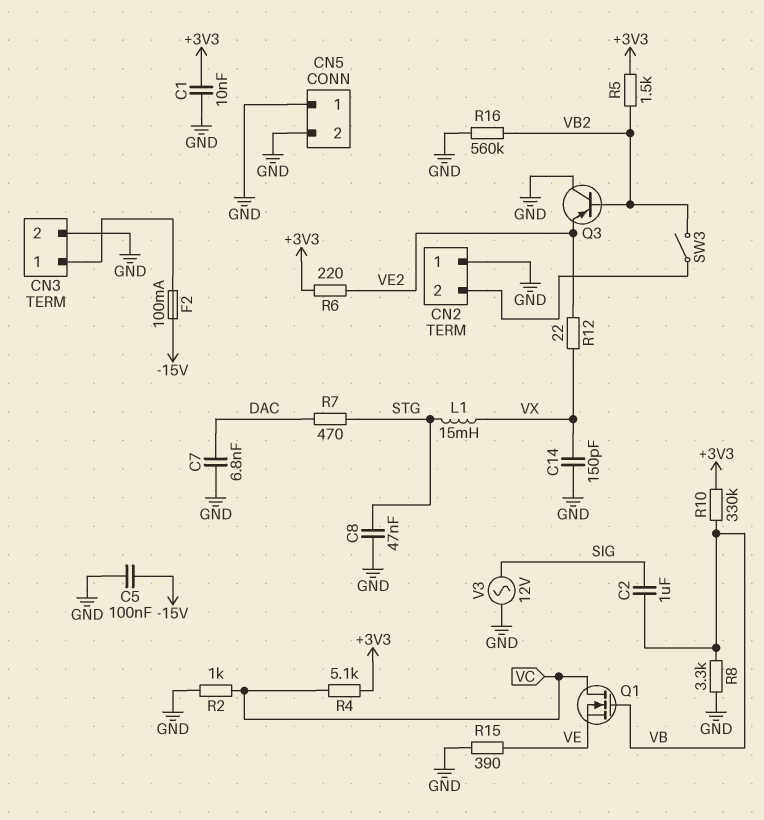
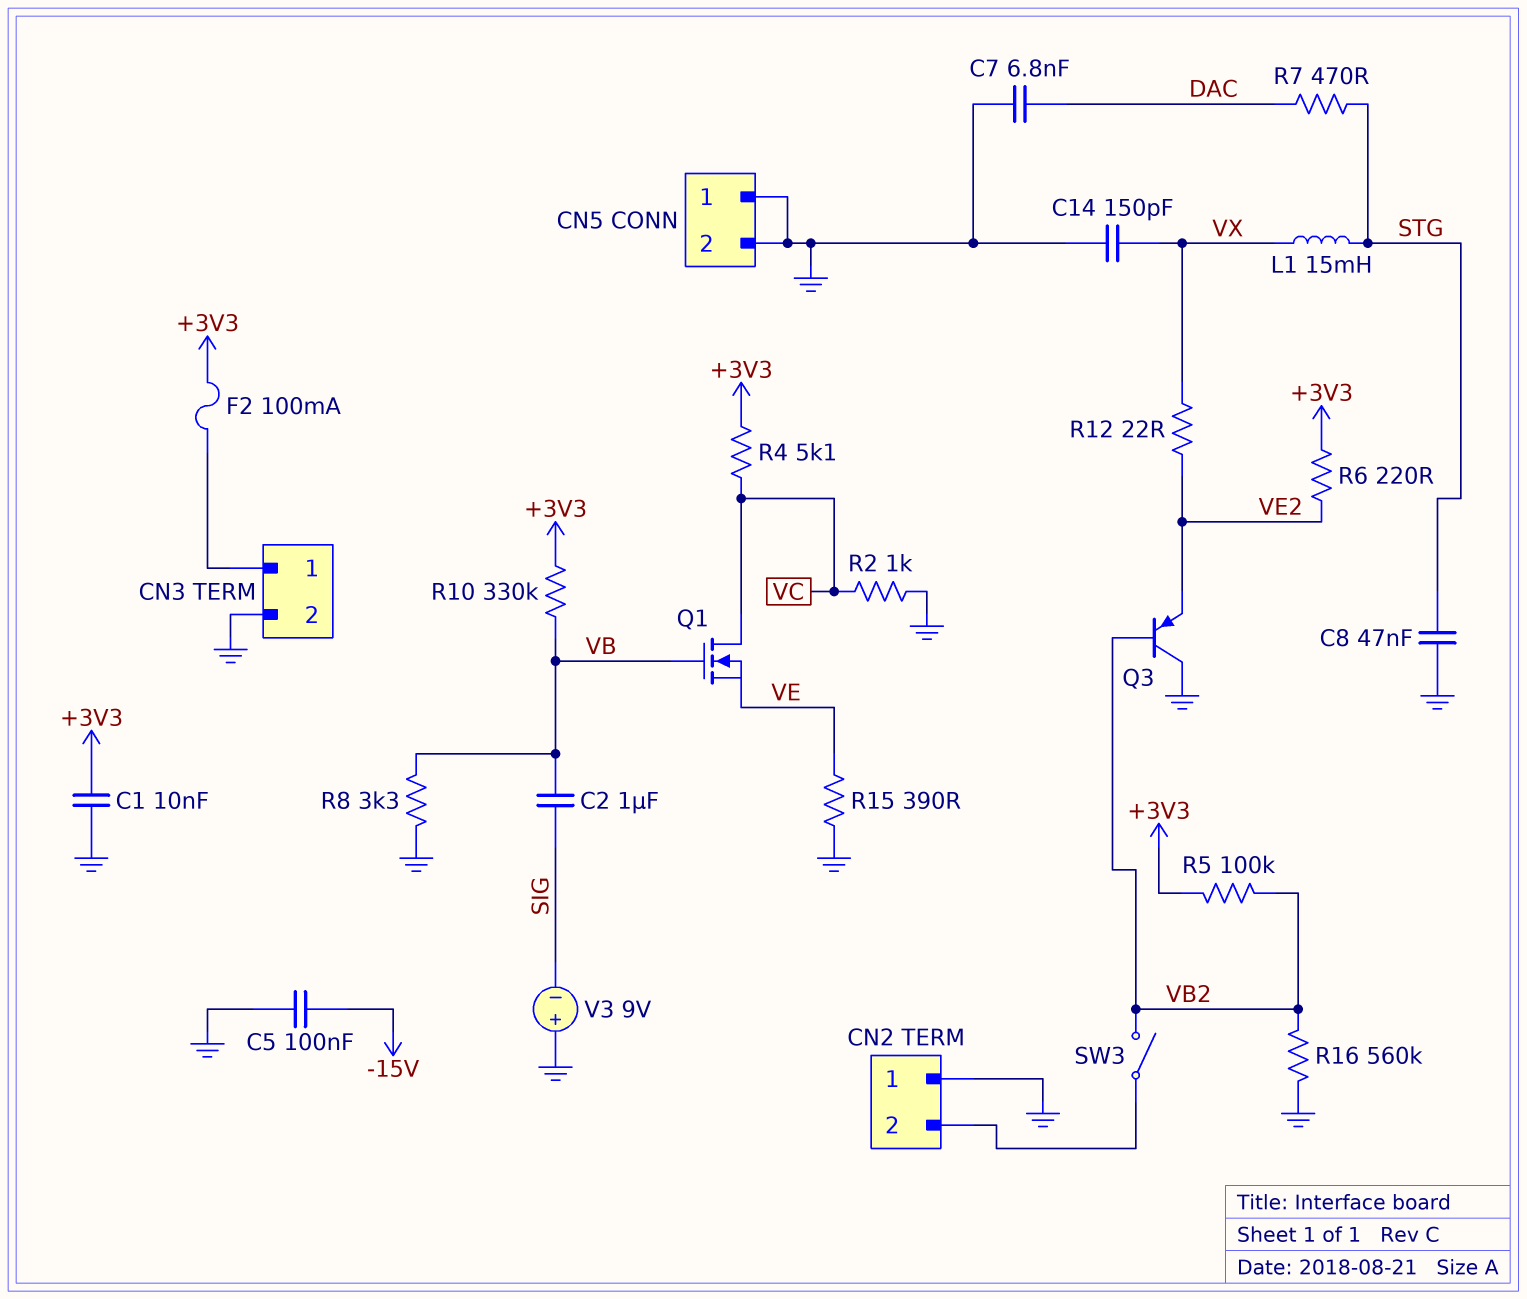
F2: 100mA (-15V, CN3/1) -> 100mA (+3V3, CN3/1)
R5: 1.5k (+3V3, VB2) -> 100k (+3V3, VB2)
V3: AC 12V (GND, SIG) -> 9V (plus GND, minus SIG)

